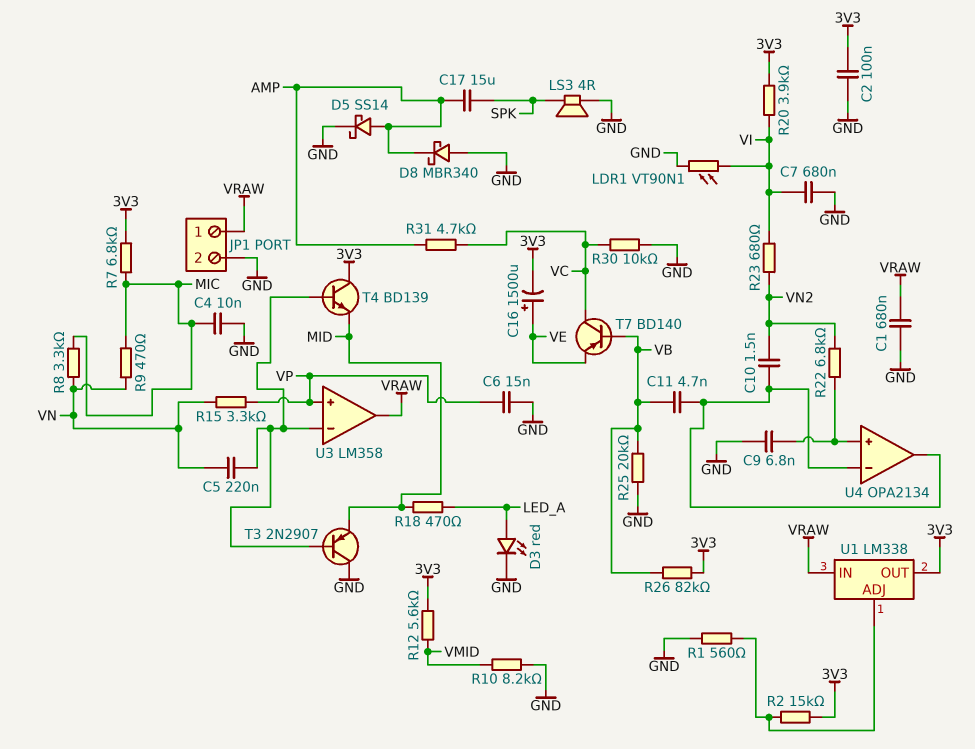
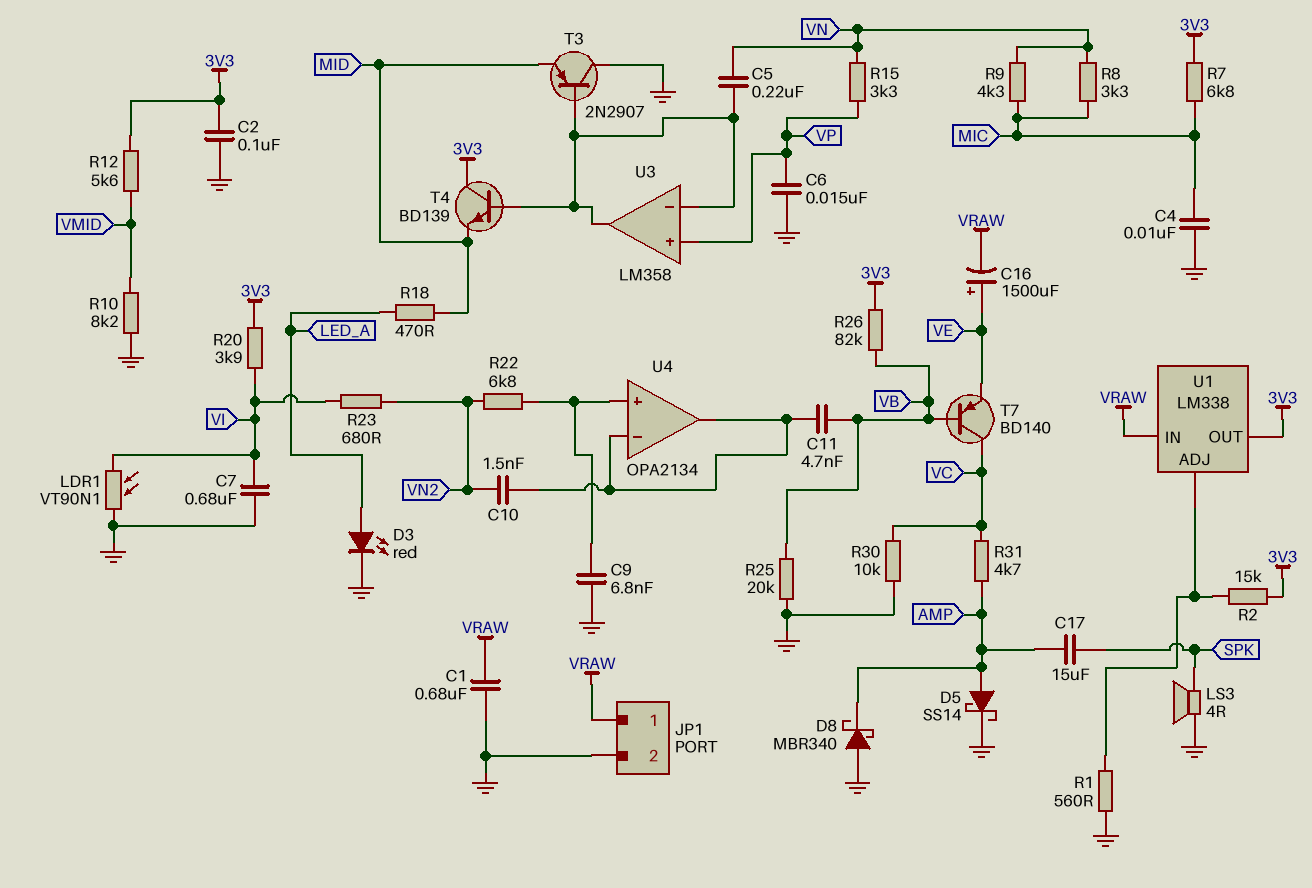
C16: 1500uF (plus VE, minus 3V3) -> 1500uF (plus VE, minus VRAW)
R9: 470 (MIC, VN) -> 4.3k (MIC, VN)
U3 pin out: VRAW -> U3/in-

